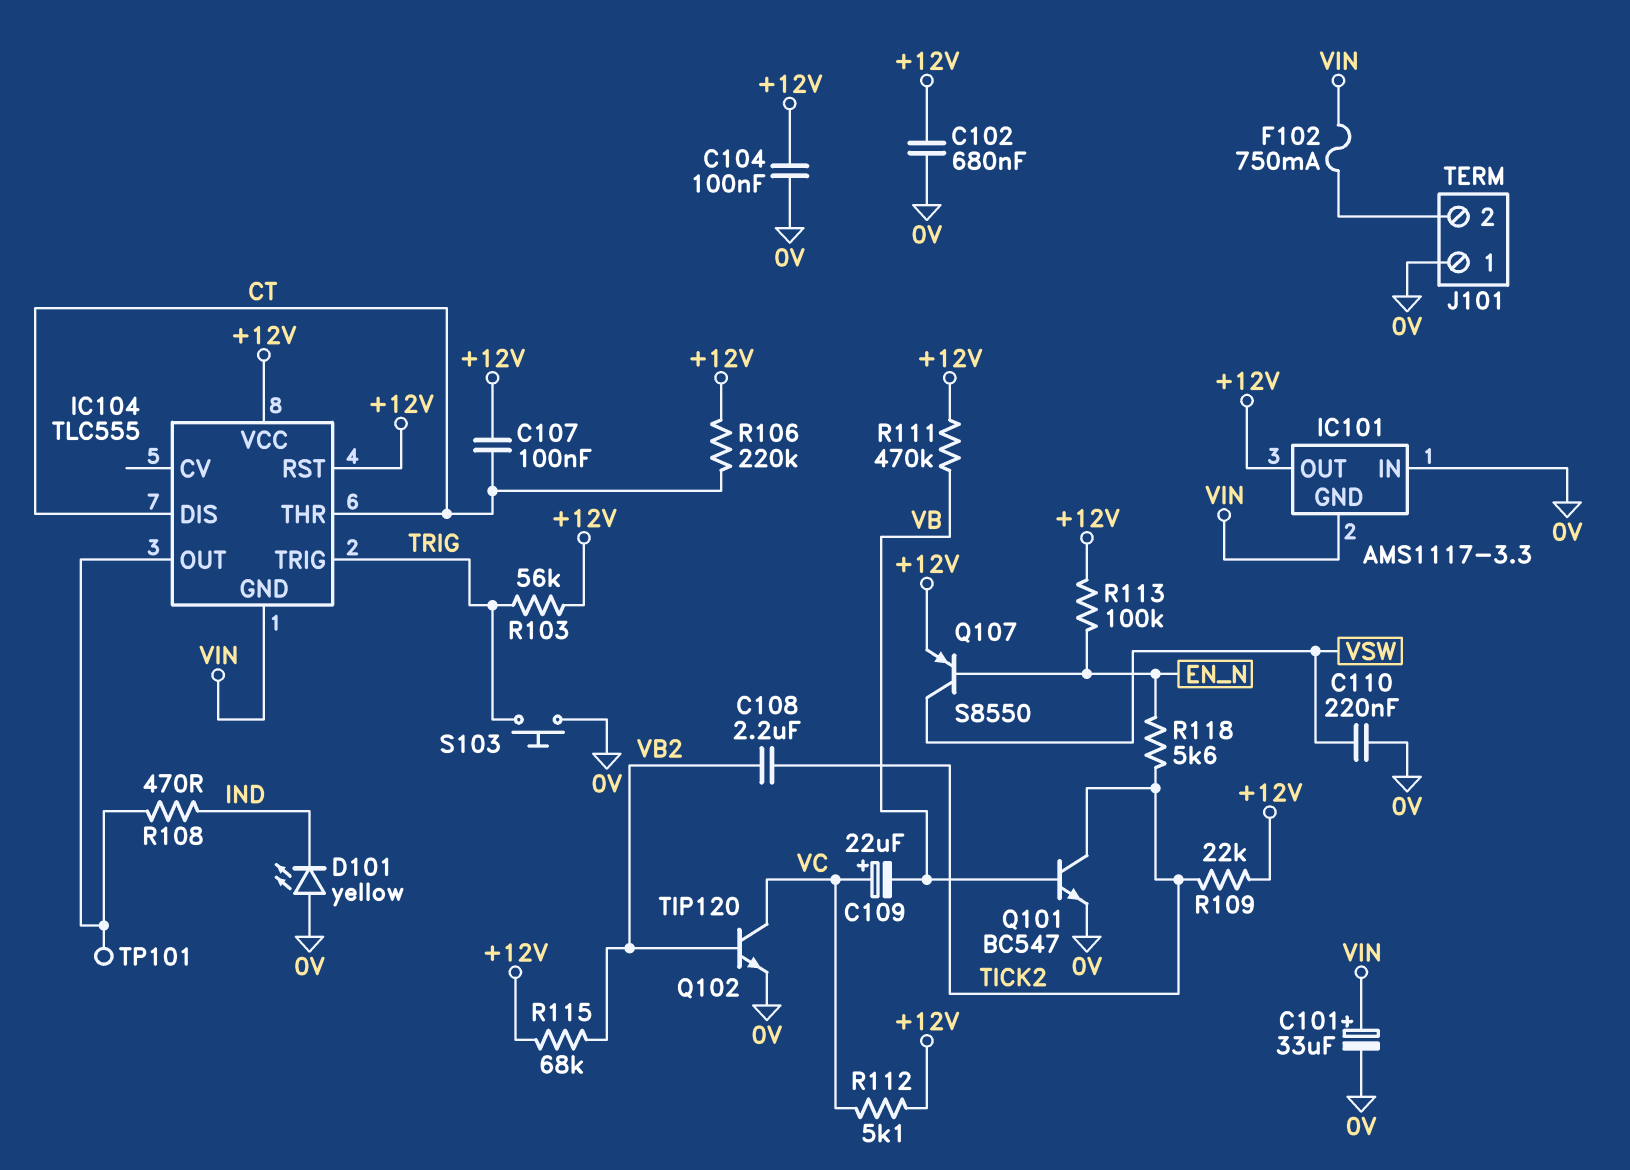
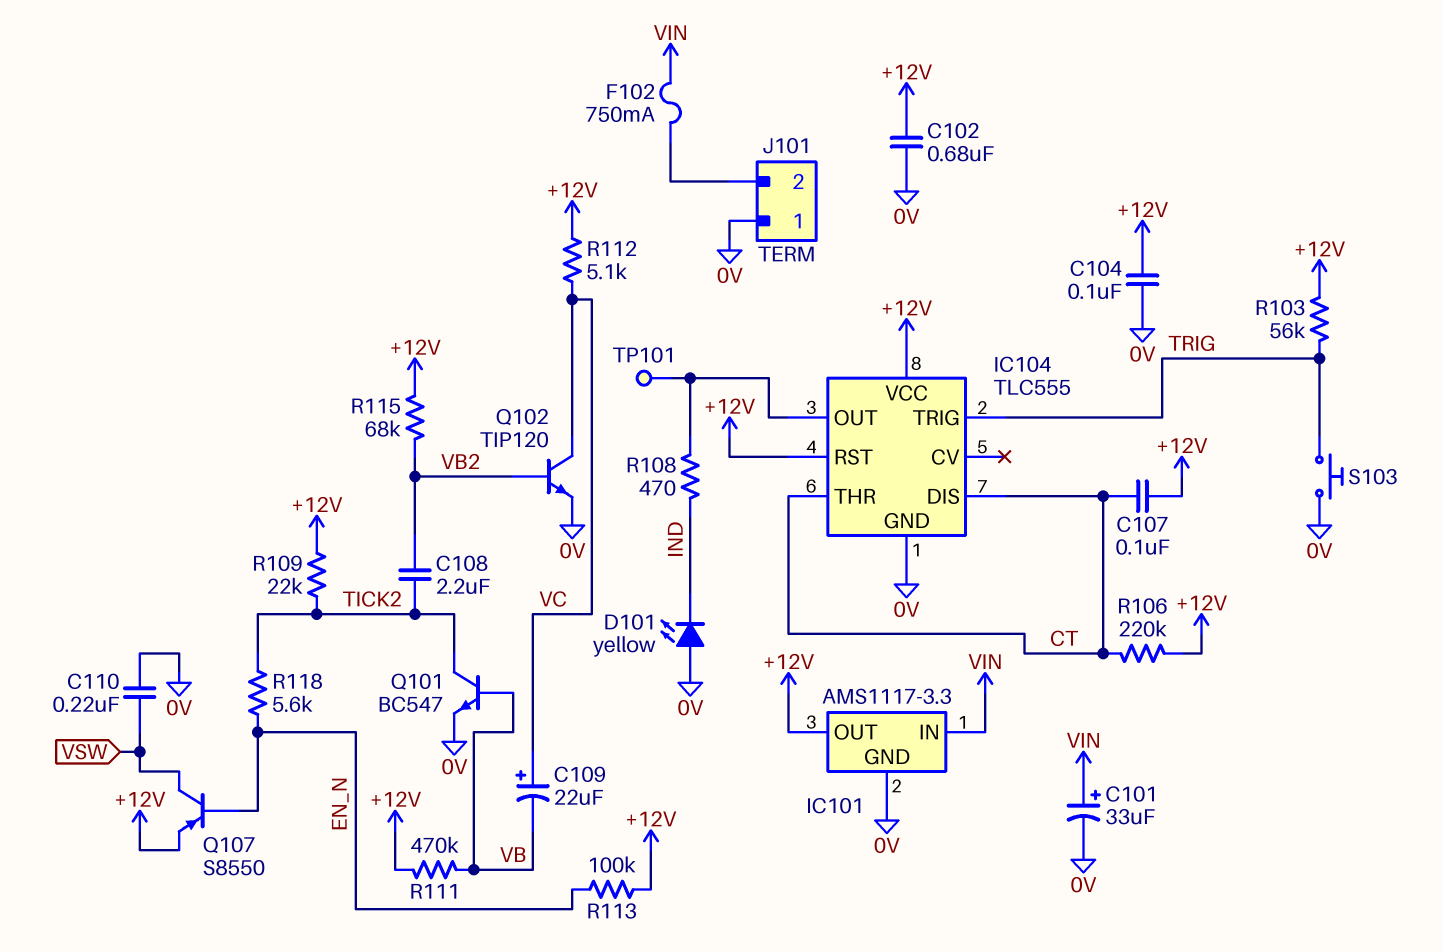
IC101 pin GND: VIN -> 0V
IC101 pin IN: 0V -> VIN
IC104 pin GND: VIN -> 0V

